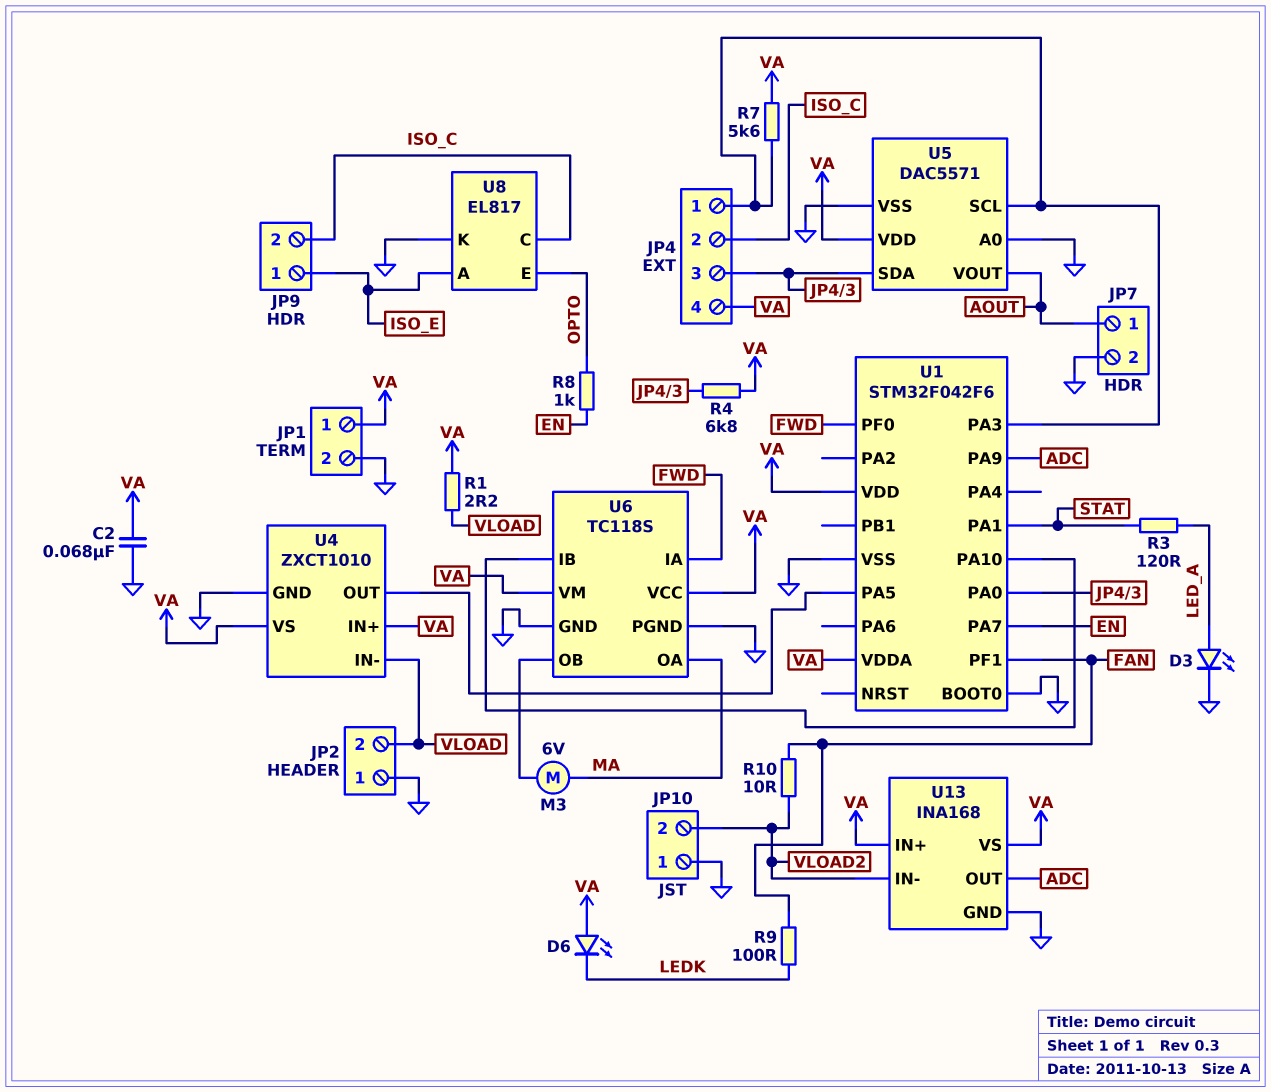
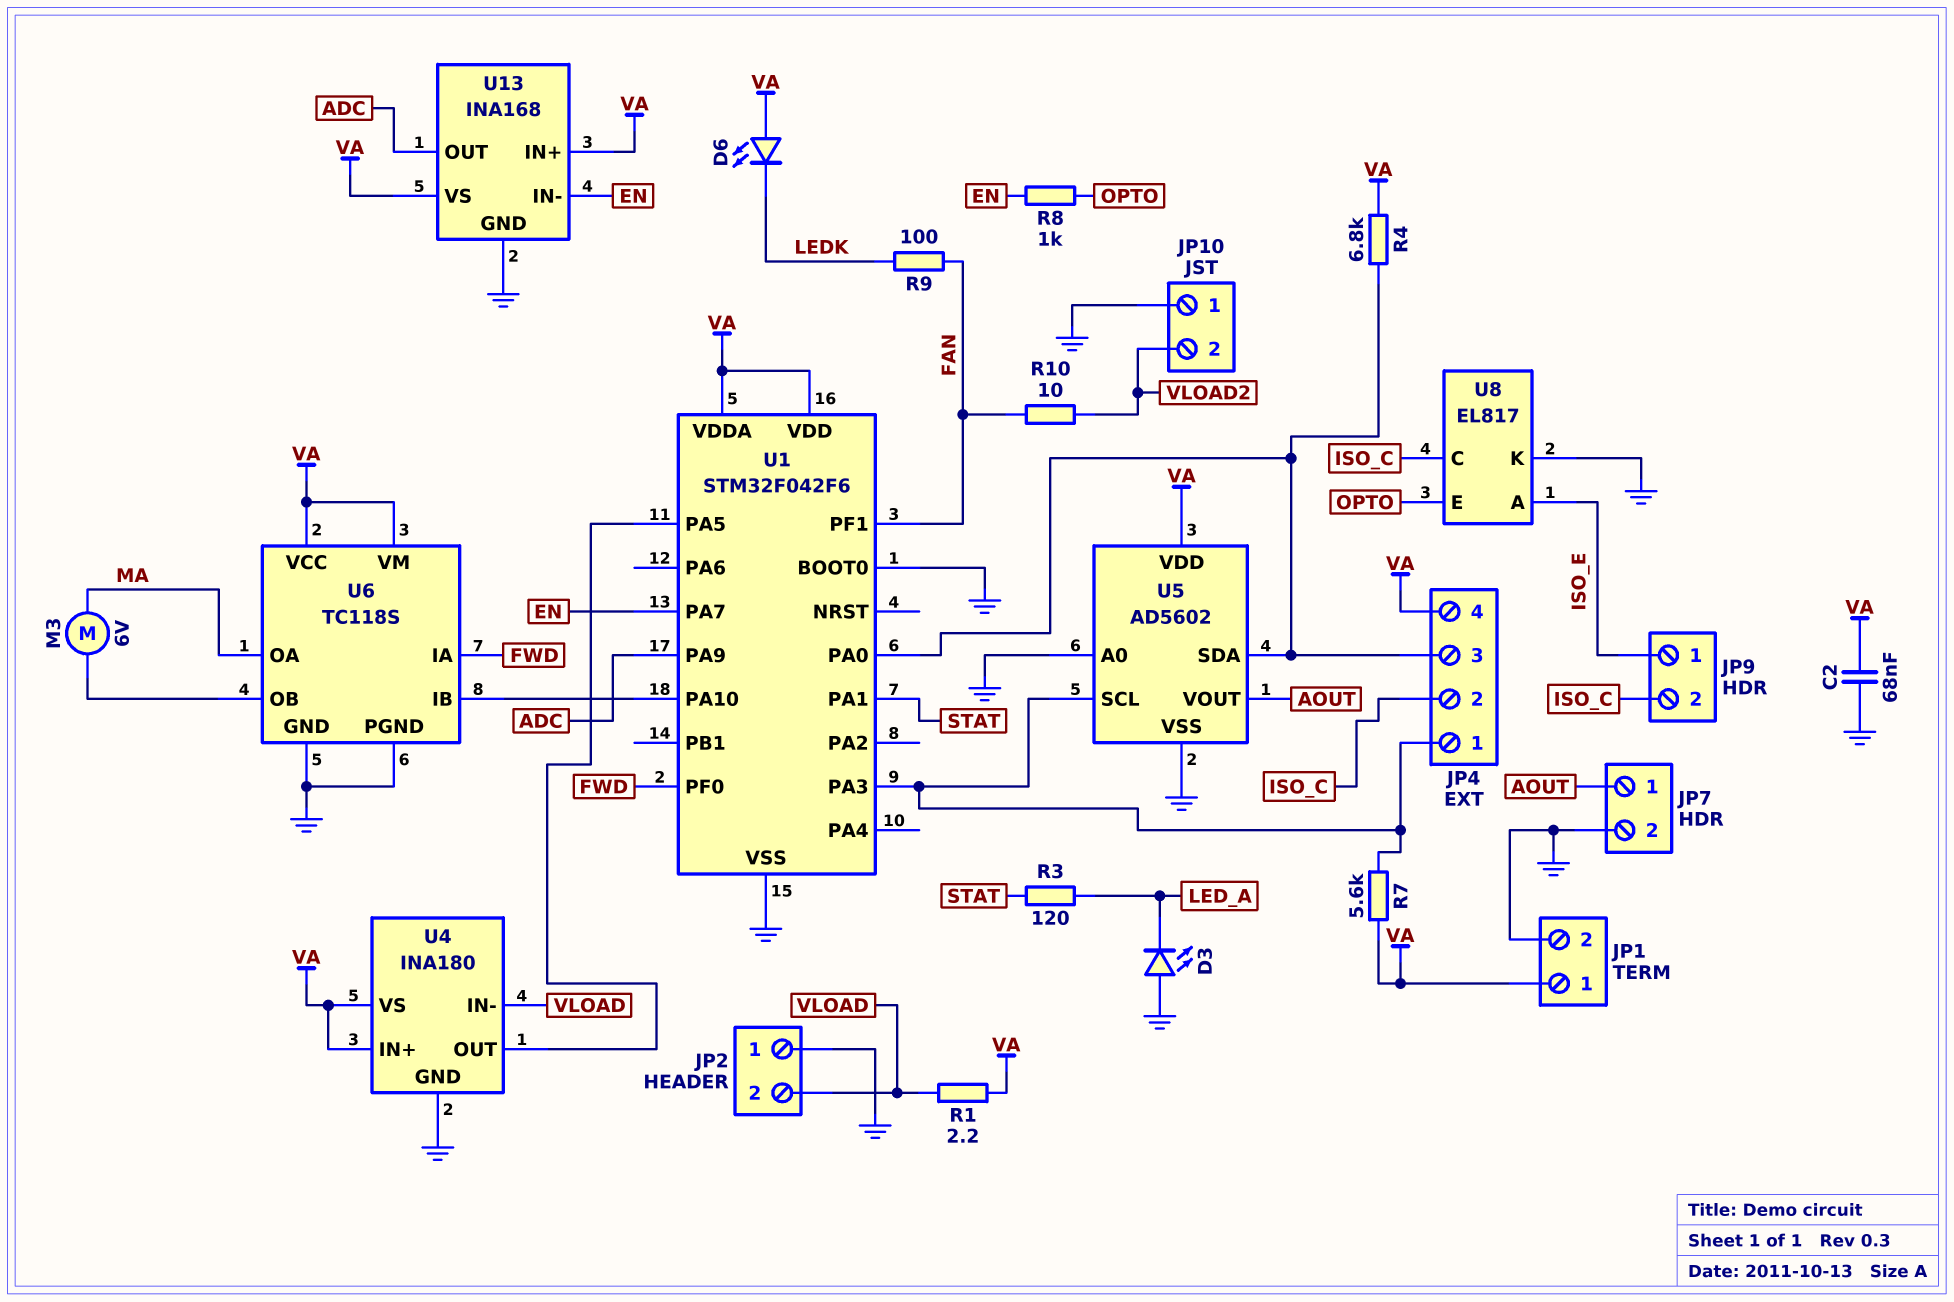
D3: LED (A LED_A, K GND) -> LED (A GND, K LED_A)
U4: ZXCT1010 -> INA180
U5: DAC5571 -> AD5602
U13 pin IN-: VLOAD2 -> EN

